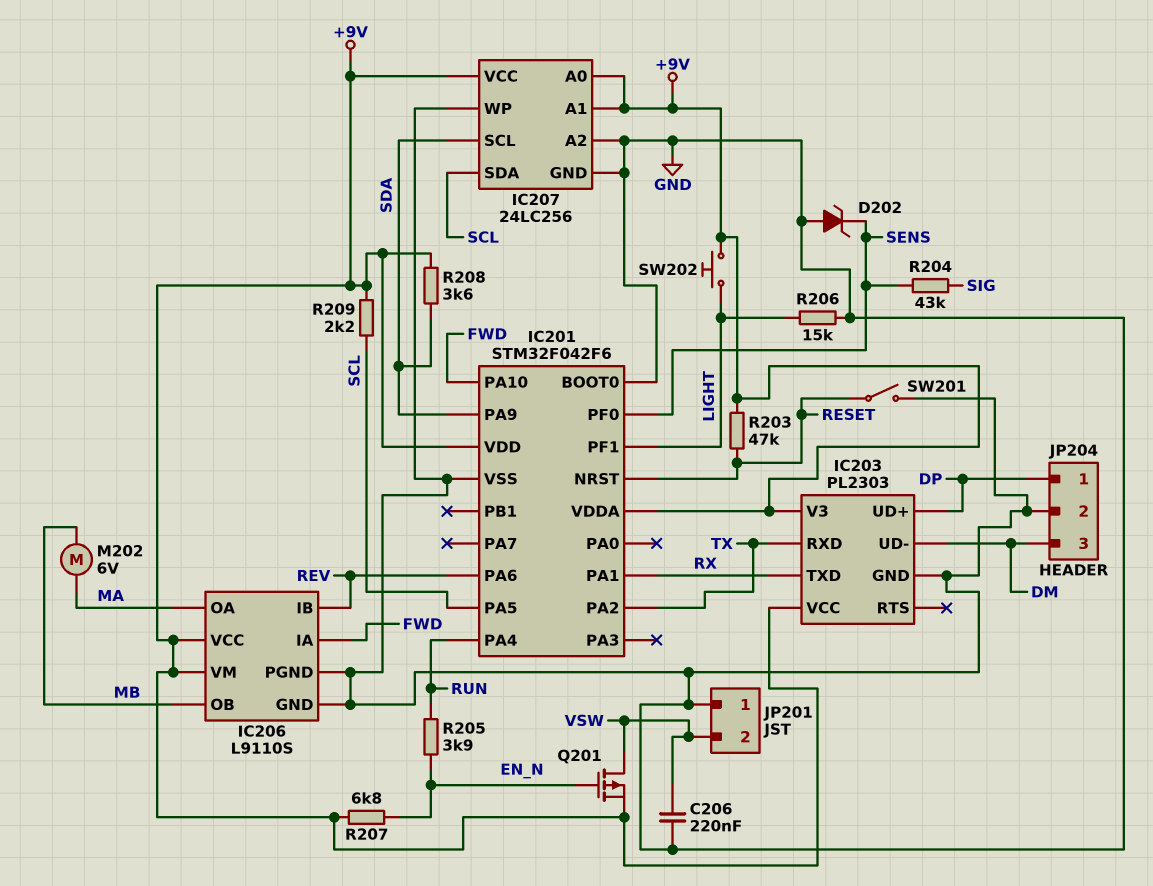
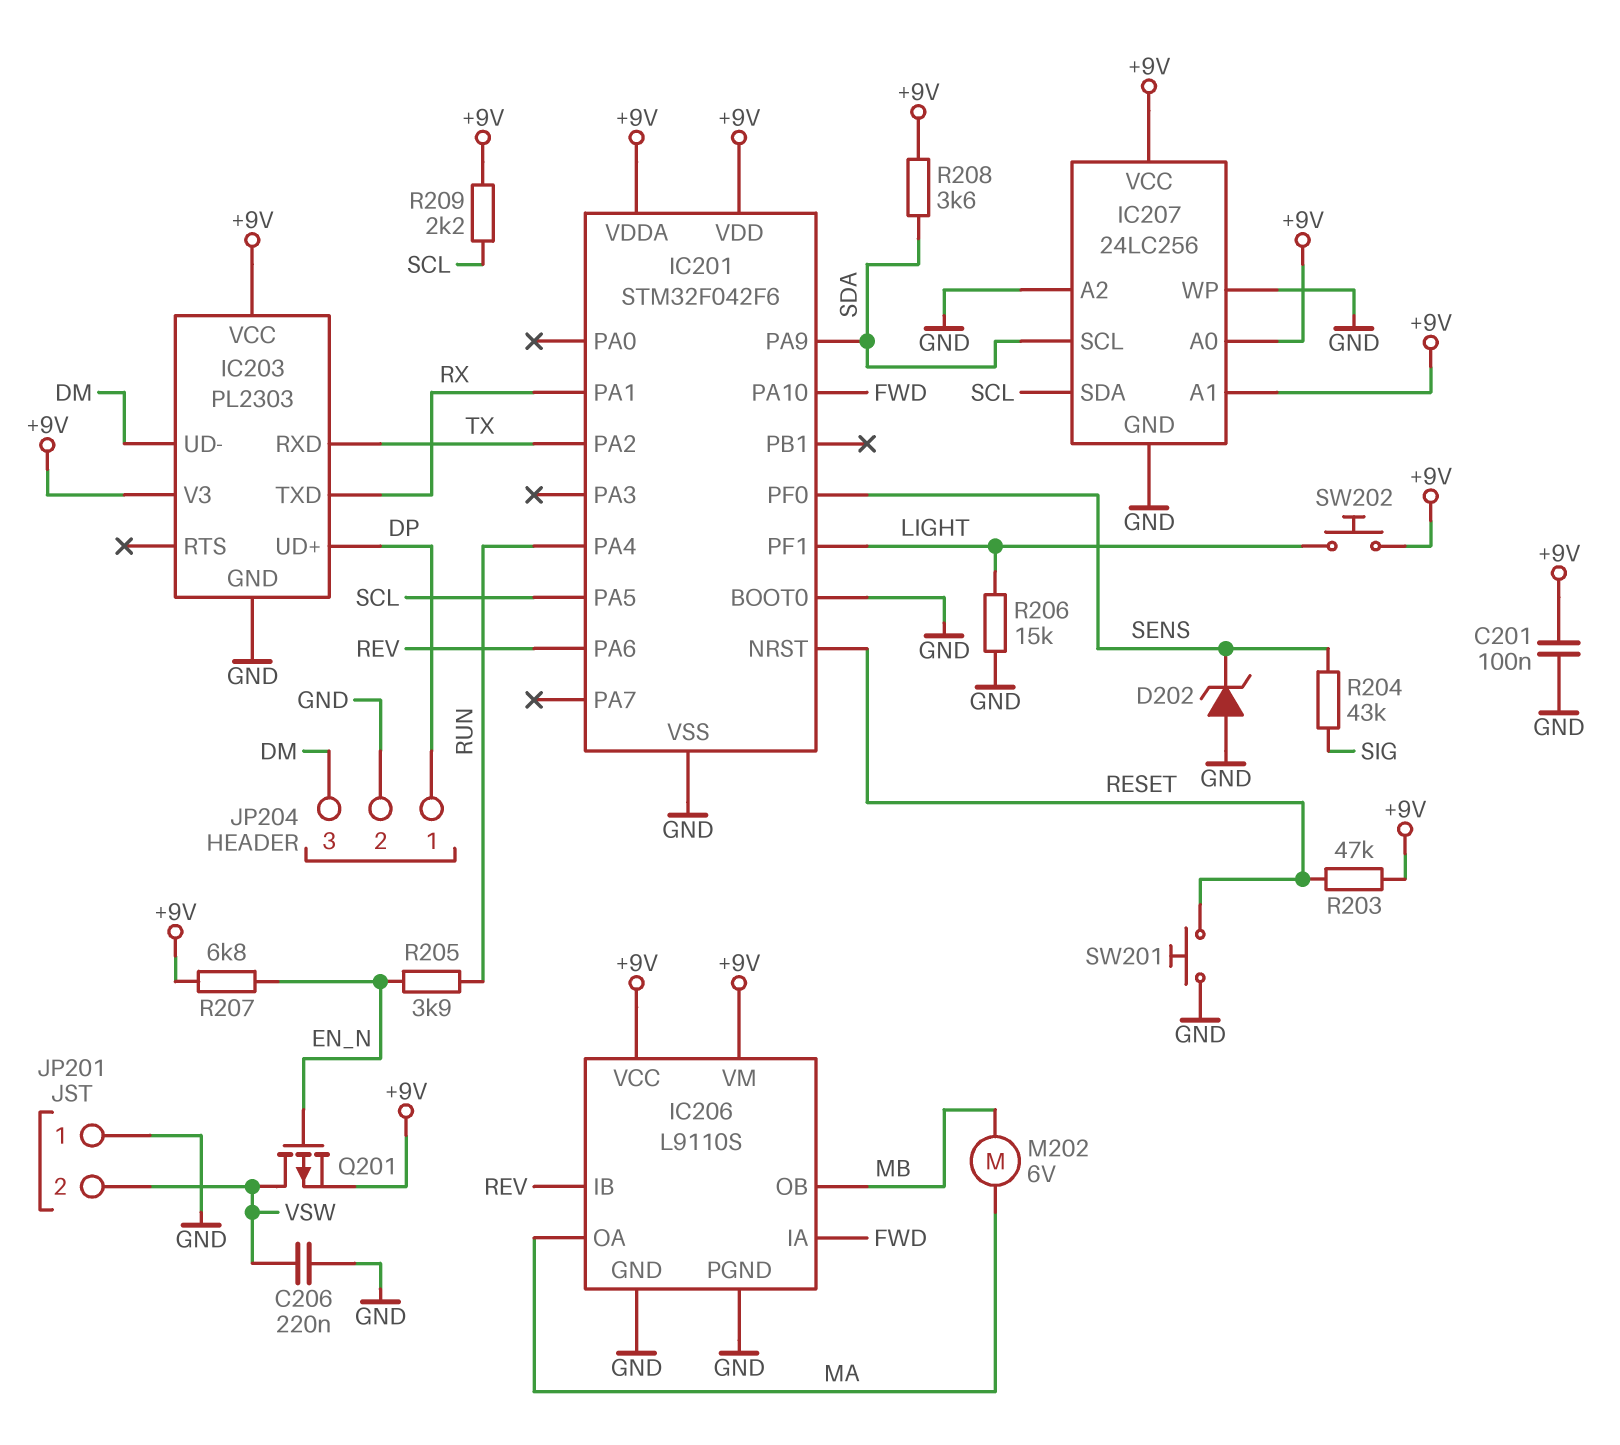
C201: none -> 100nF (+9V, GND)
SW201: switch (GND, RESET) -> button (GND, RESET)

